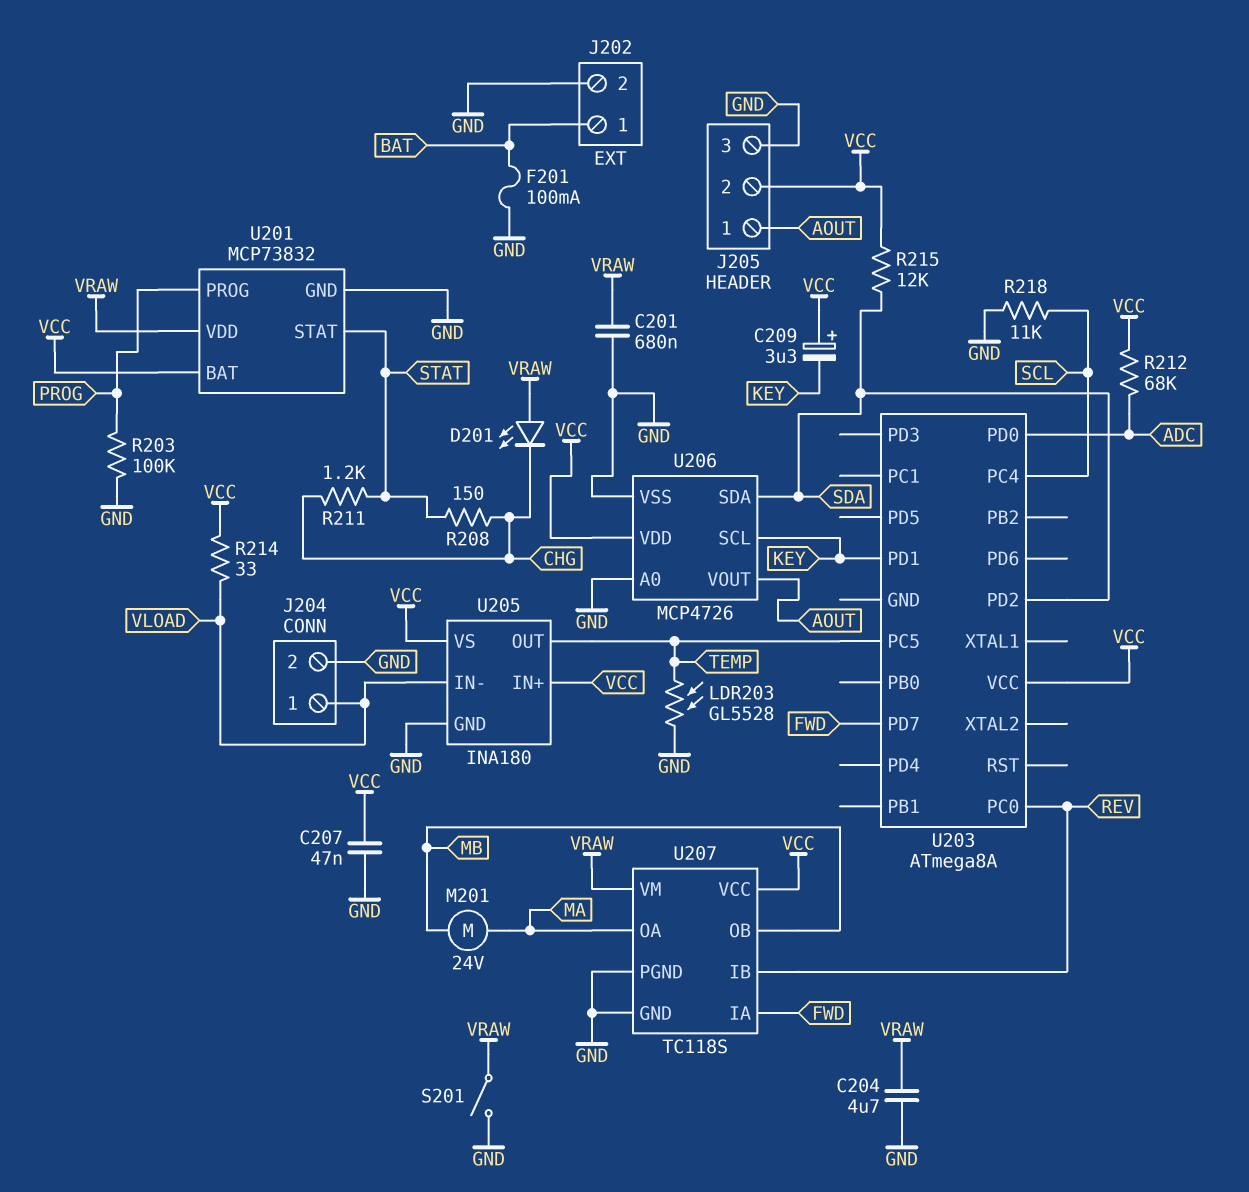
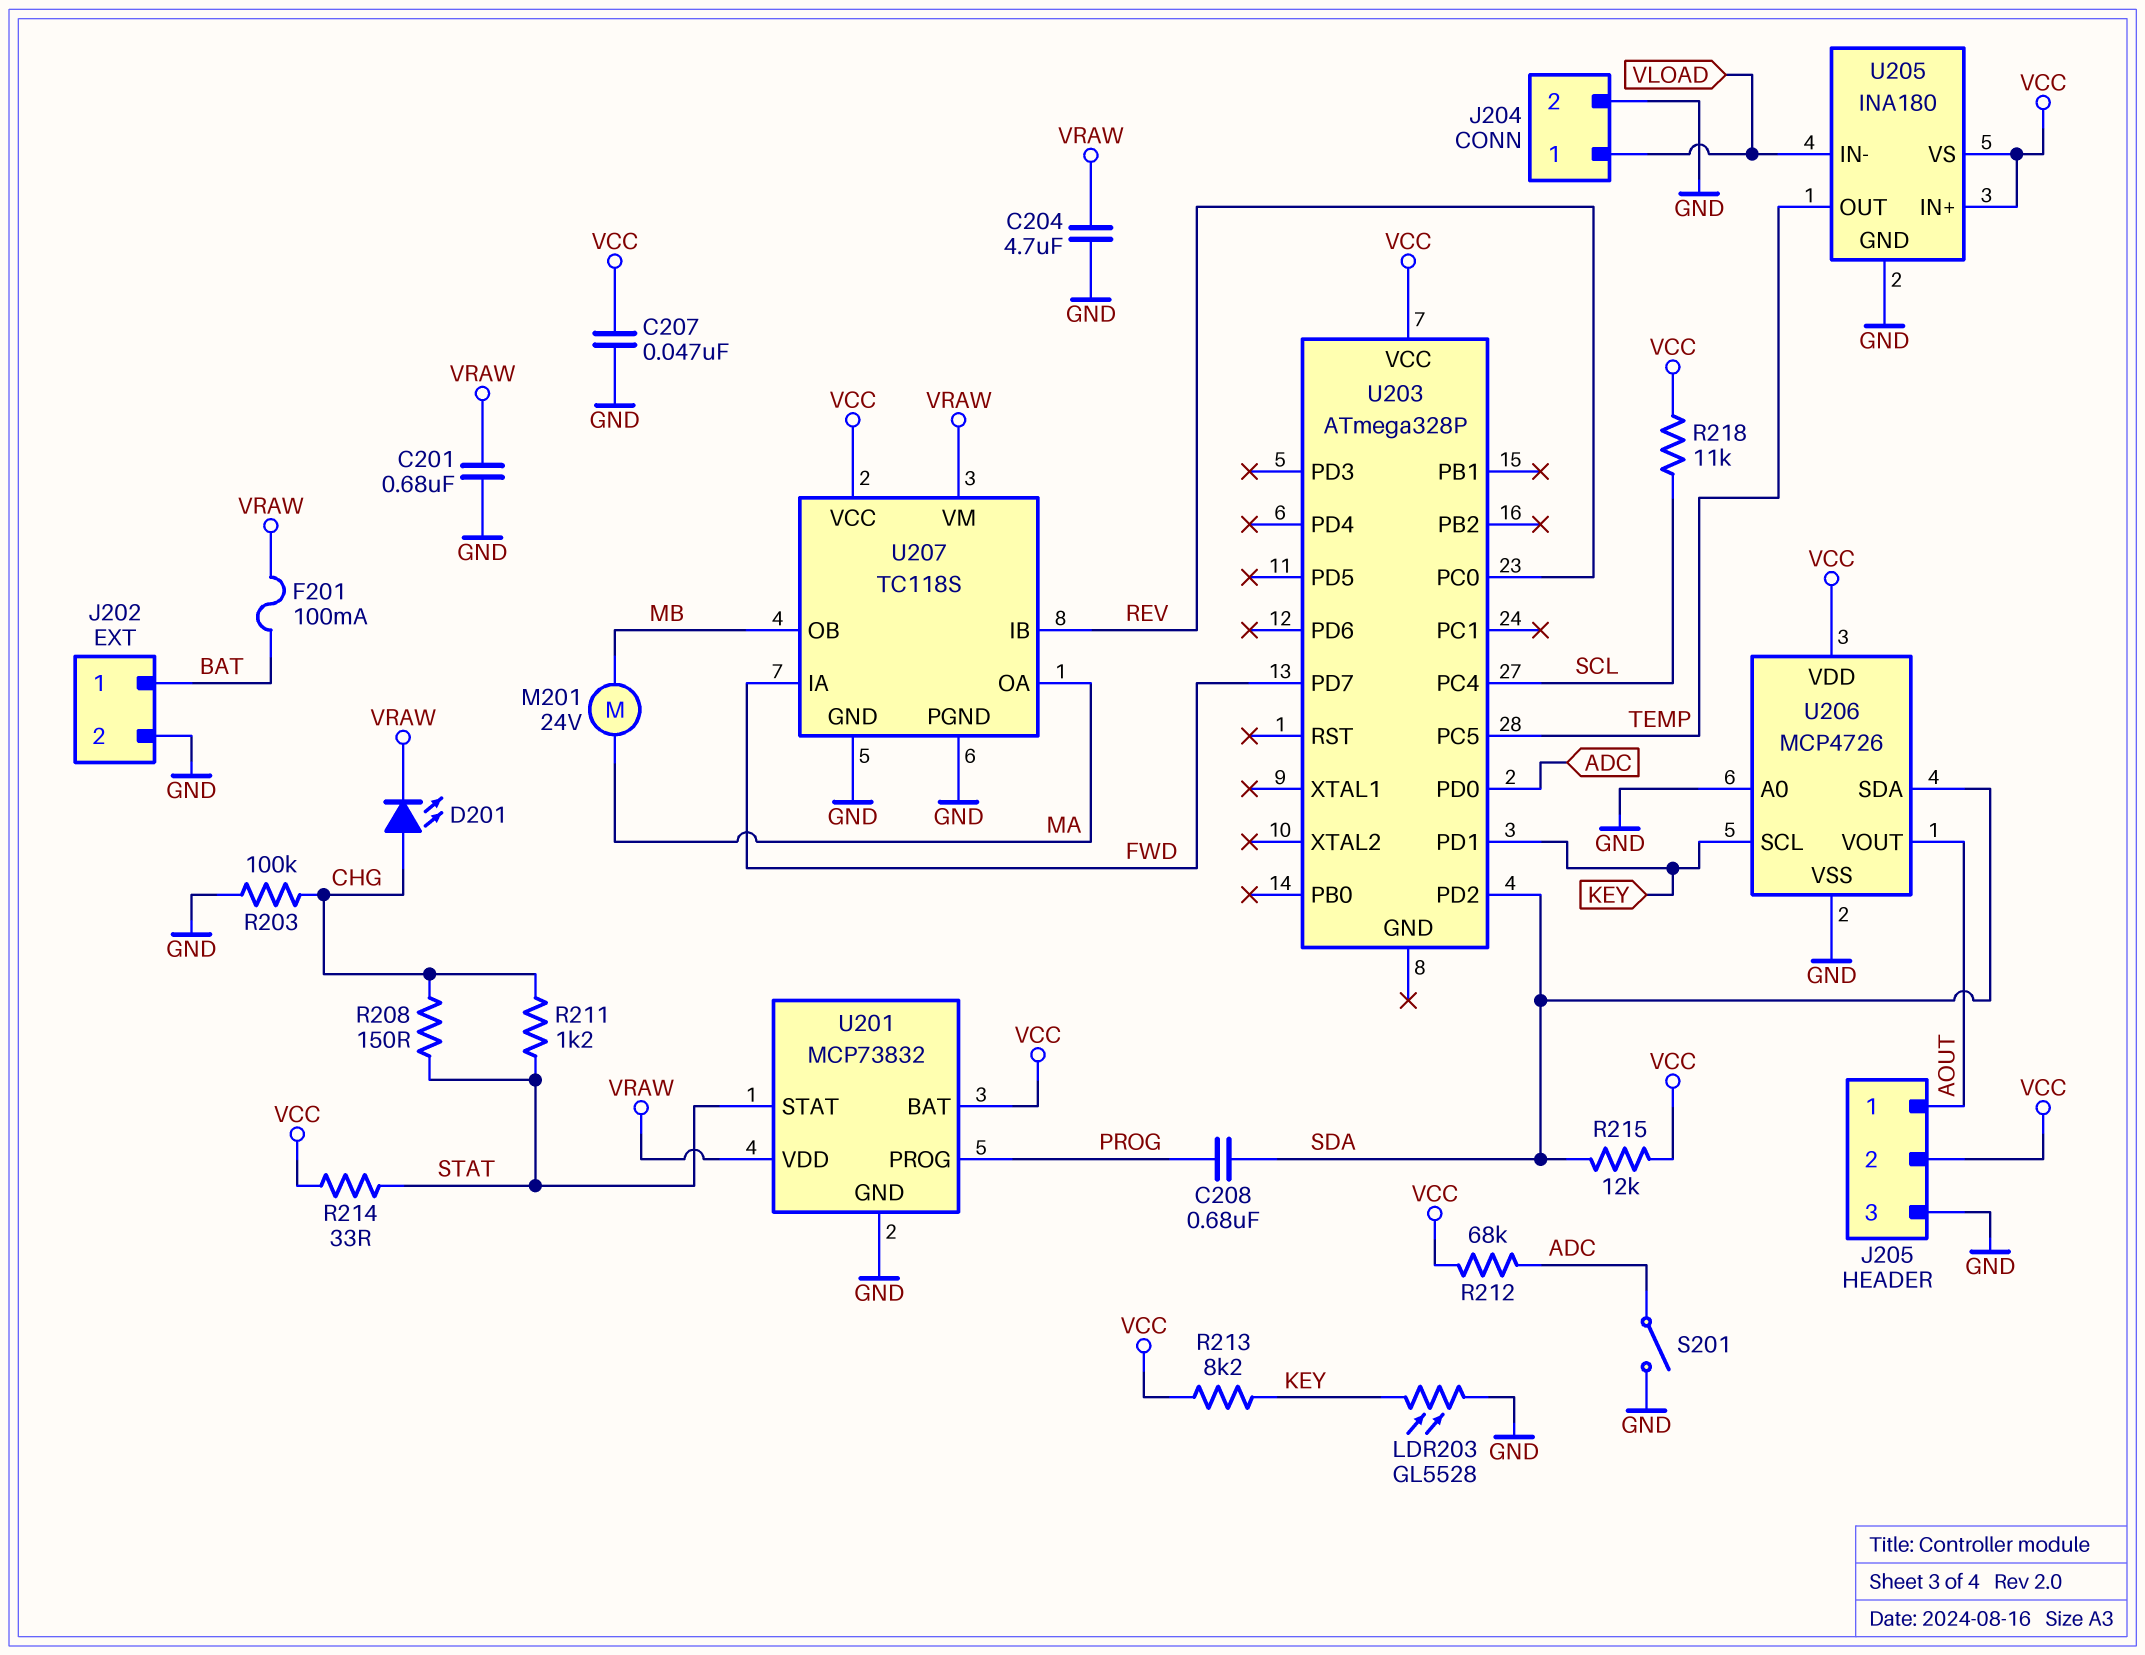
C208: none -> 680nF (PROG, SDA)
C209: 3.3uF (plus VCC, minus KEY) -> none
D201: LED (A VRAW, K CHG) -> LED (A CHG, K VRAW)
F201: 100mA (BAT, GND) -> 100mA (BAT, VRAW)
LDR203: GL5528 (GND, TEMP) -> GL5528 (GND, KEY)
R203: 100k (GND, PROG) -> 100k (CHG, GND)
R213: none -> 8.2k (KEY, VCC)
R214: 33 (VCC, VLOAD) -> 33 (STAT, VCC)
R218: 11k (GND, SCL) -> 11k (SCL, VCC)
S201: switch (GND, VRAW) -> switch (ADC, GND)
U203: ATmega8A -> ATmega328P

